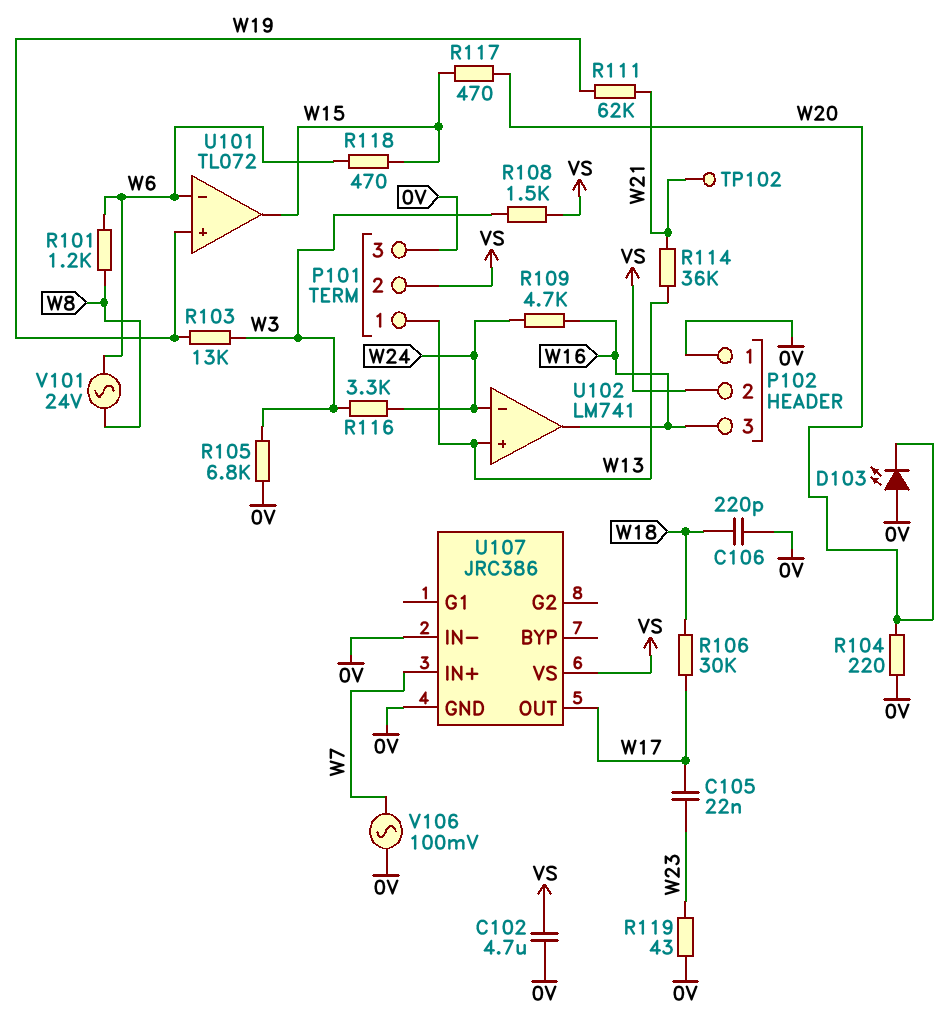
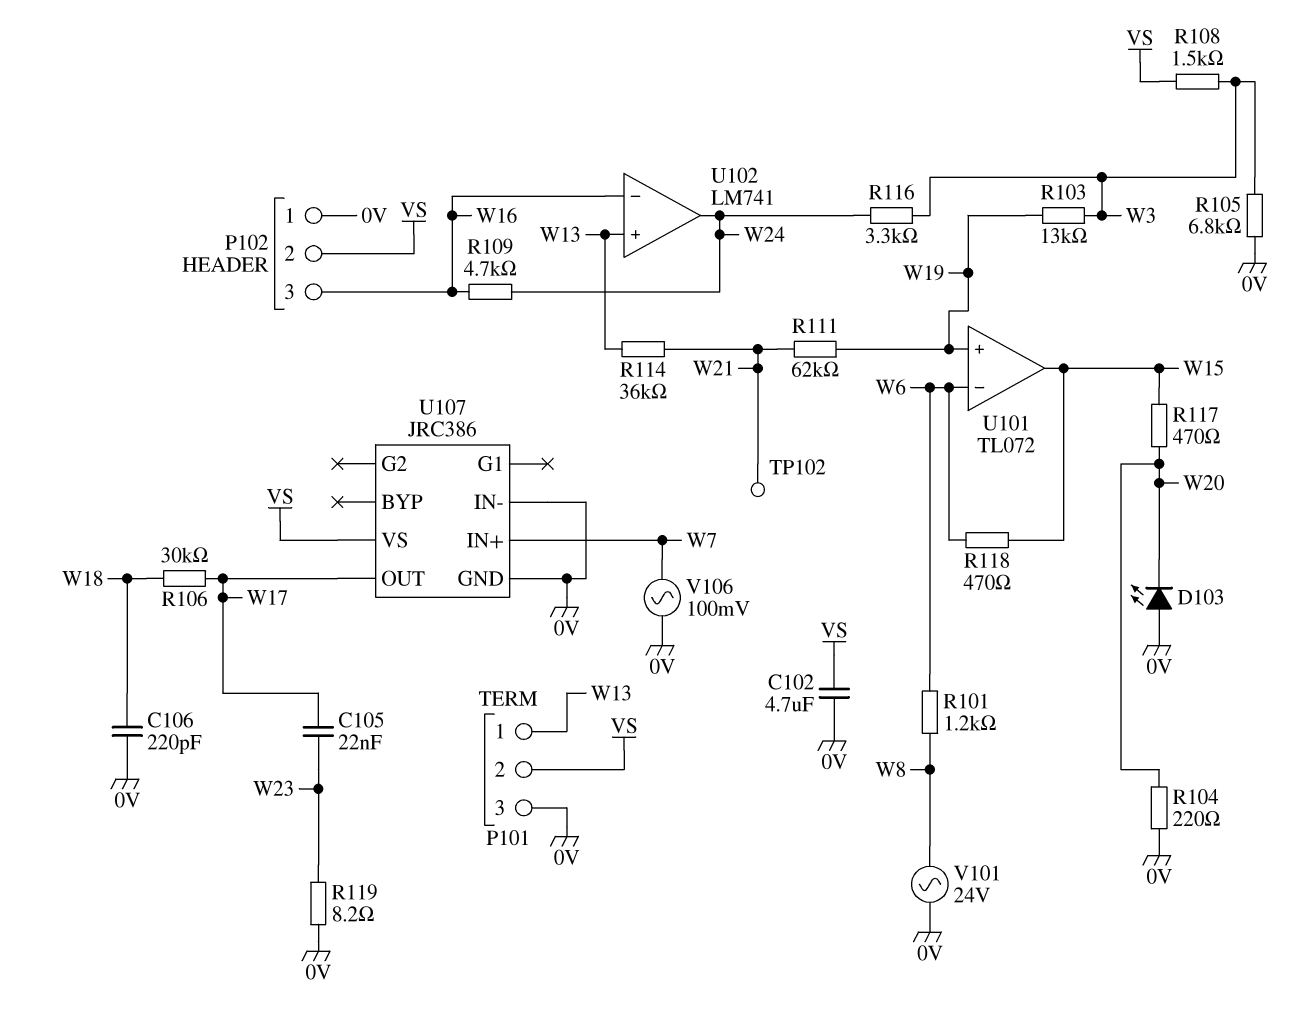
R119: 43 (0V, W23) -> 8.2 (0V, W23)
U102 pin in-: W24 -> W16
U102 pin out: W16 -> W24
V101: AC 24V (W6, W8) -> AC 24V (0V, W8)

